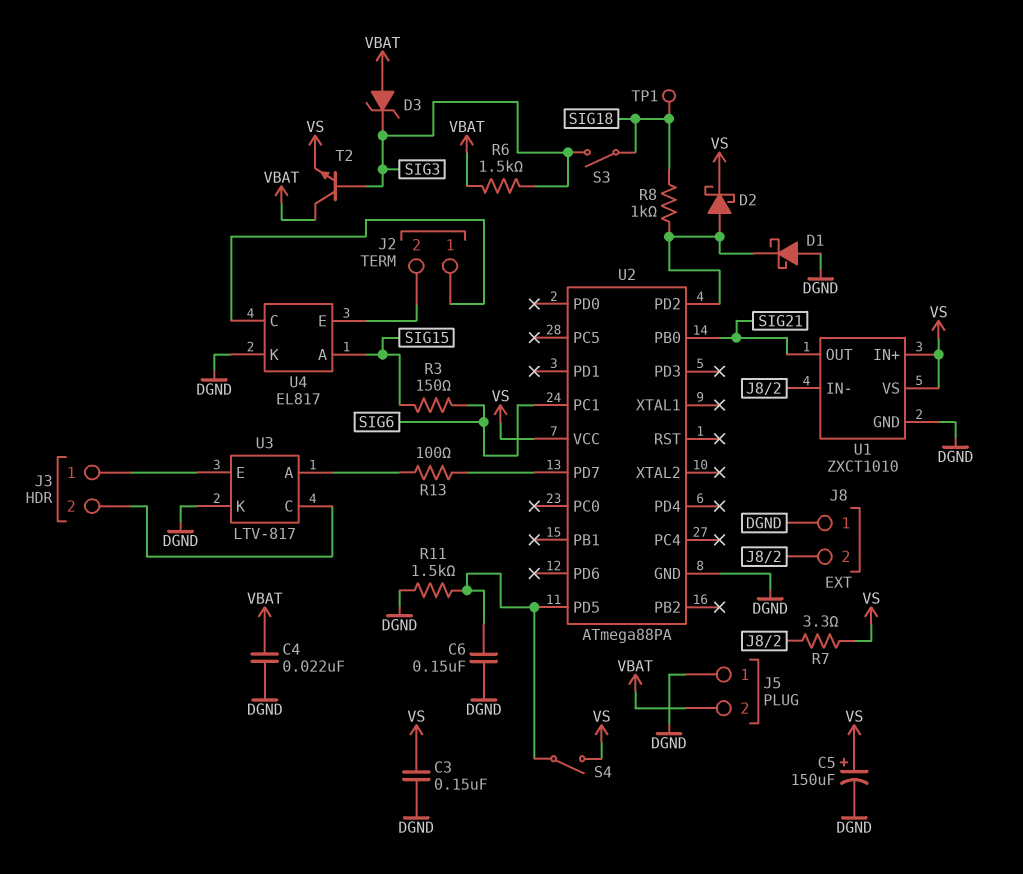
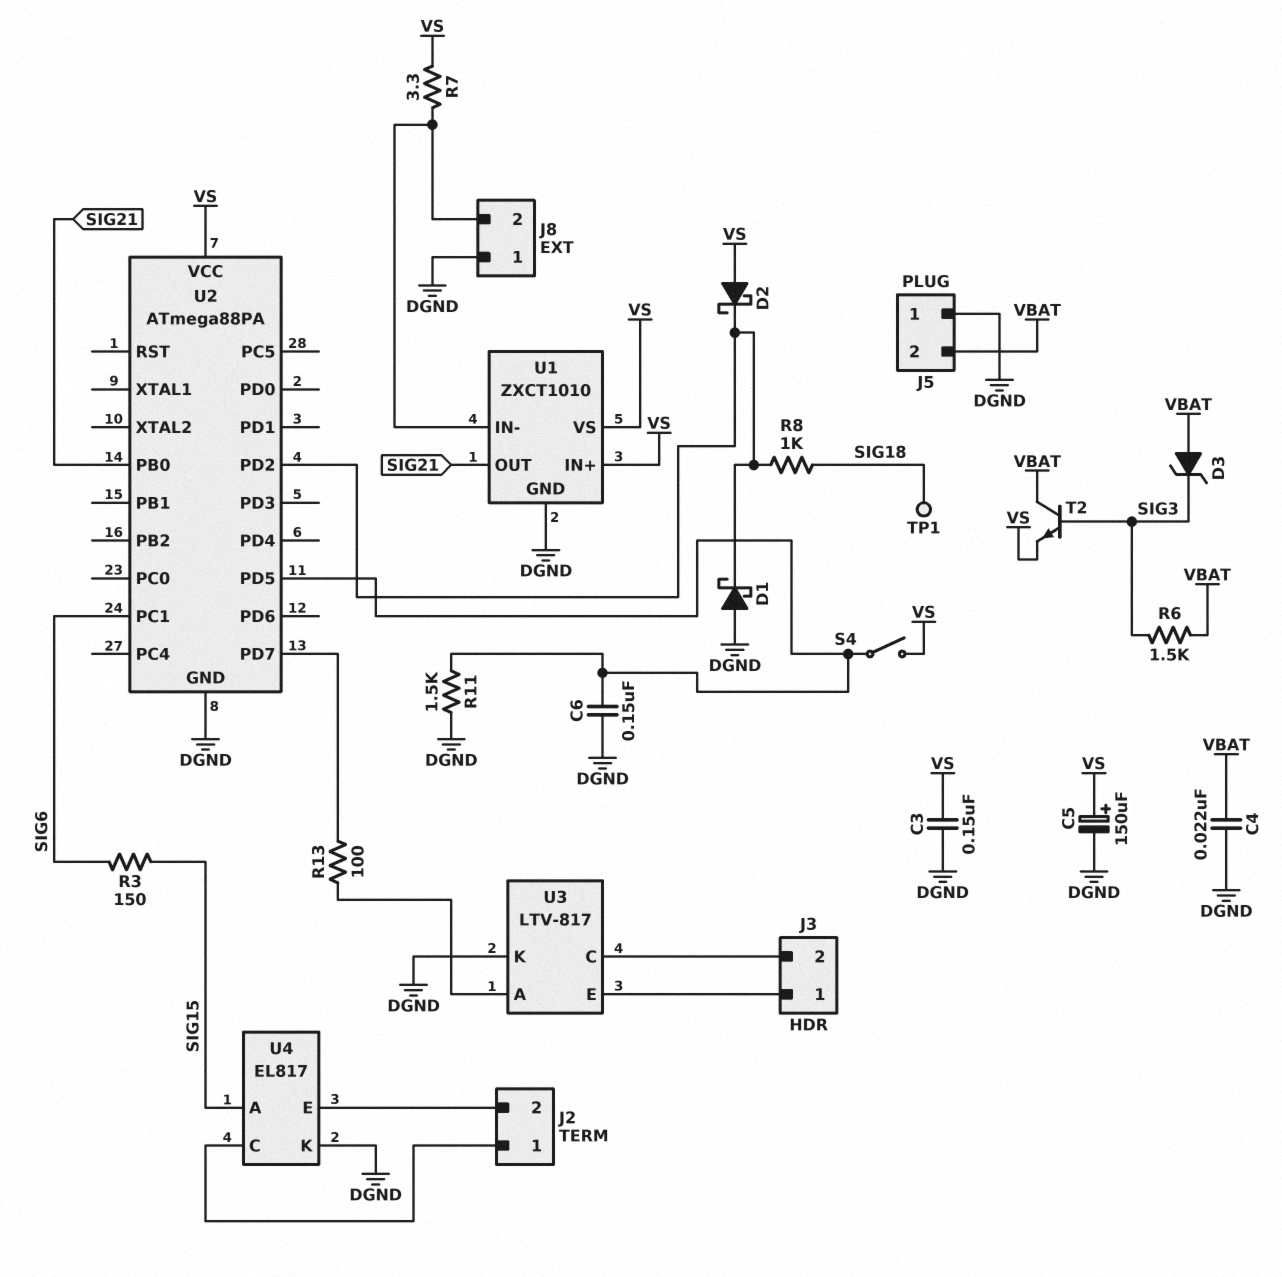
D2: schottky (A U2/PD2, K VS) -> schottky (A VS, K U2/PD2)
S3: switch (SIG3, SIG18) -> none

